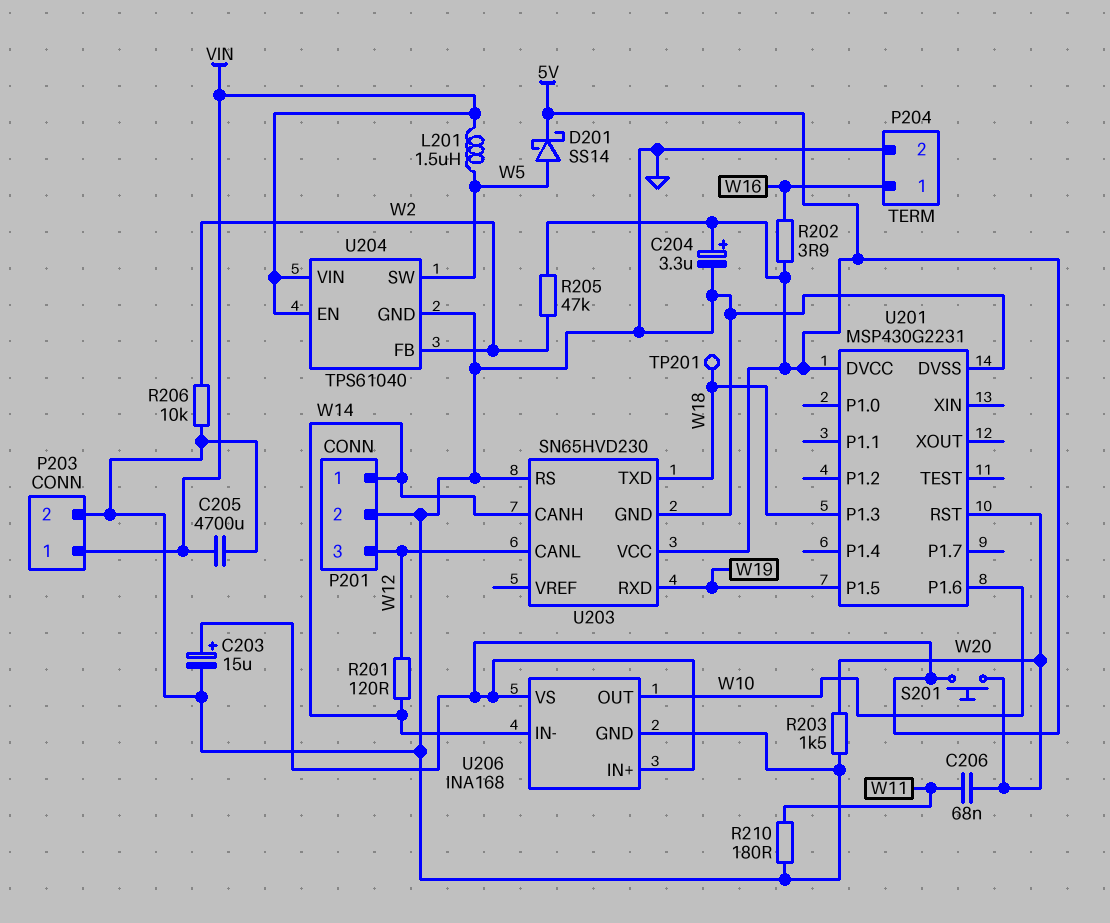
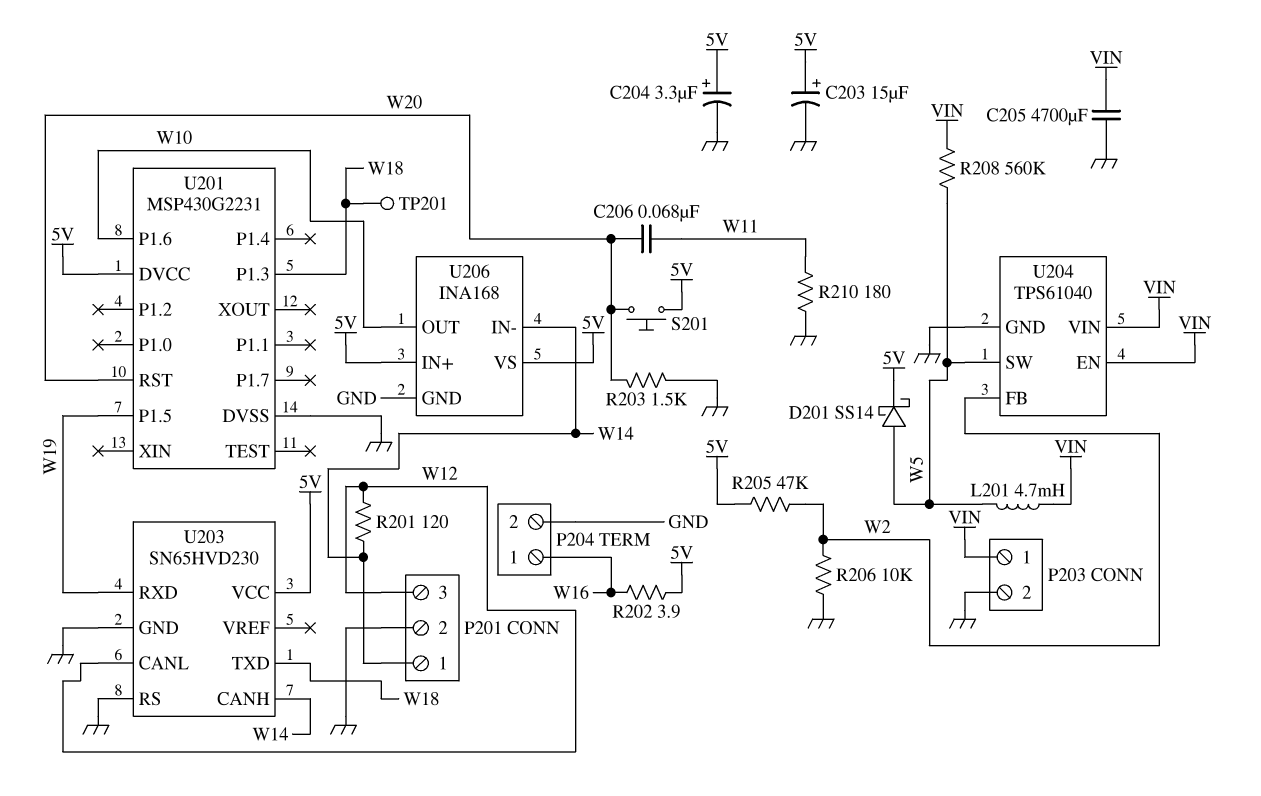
L201: 1.5uH (VIN, W5) -> 4.7mH (VIN, W5)
R208: none -> 560k (VIN, W5)

